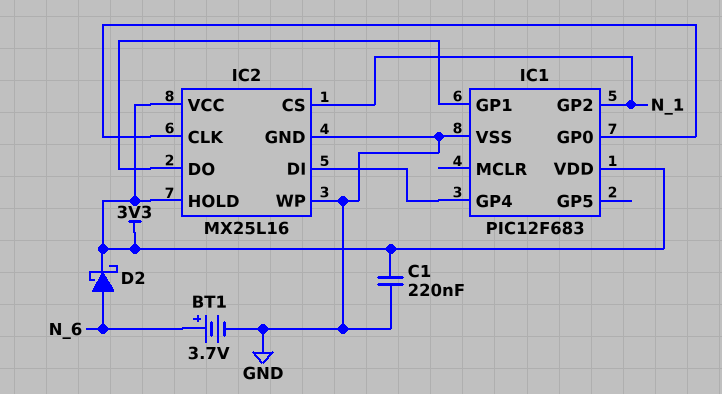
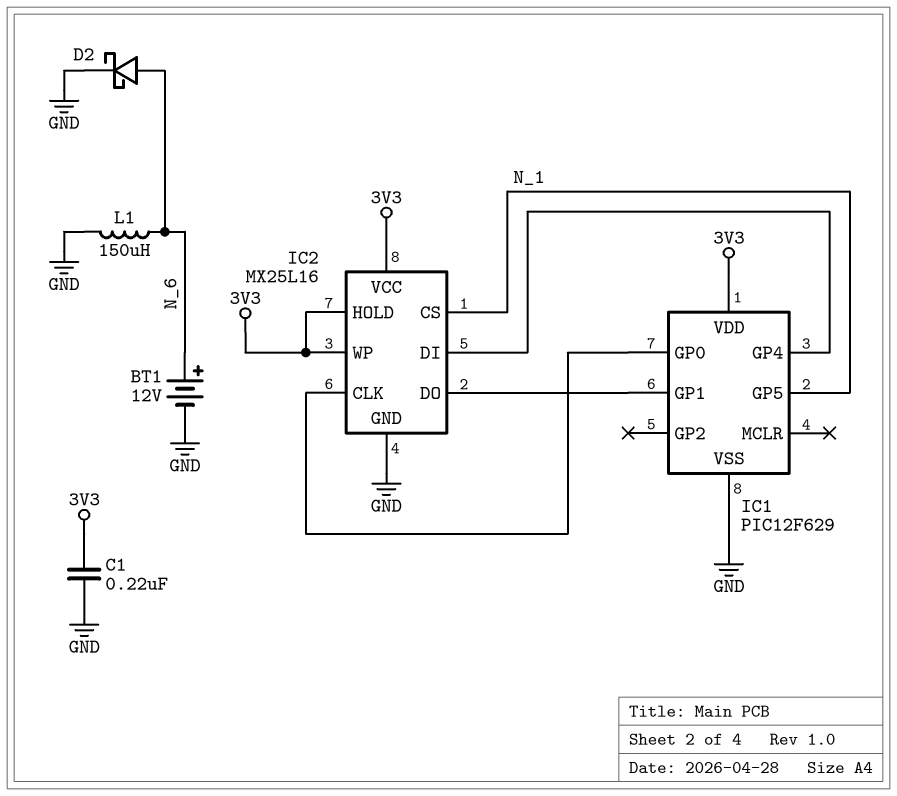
BT1: 3.7V (plus N_6, minus GND) -> 12V (plus N_6, minus GND)
D2: schottky (A N_6, K 3V3) -> schottky (A N_6, K GND)
IC1: PIC12F683 -> PIC12F629
IC1 pin GP2: N_1 -> none
IC1 pin GP5: none -> N_1
IC2 pin WP: GND -> 3V3
L1: none -> 150uH (GND, N_6)

